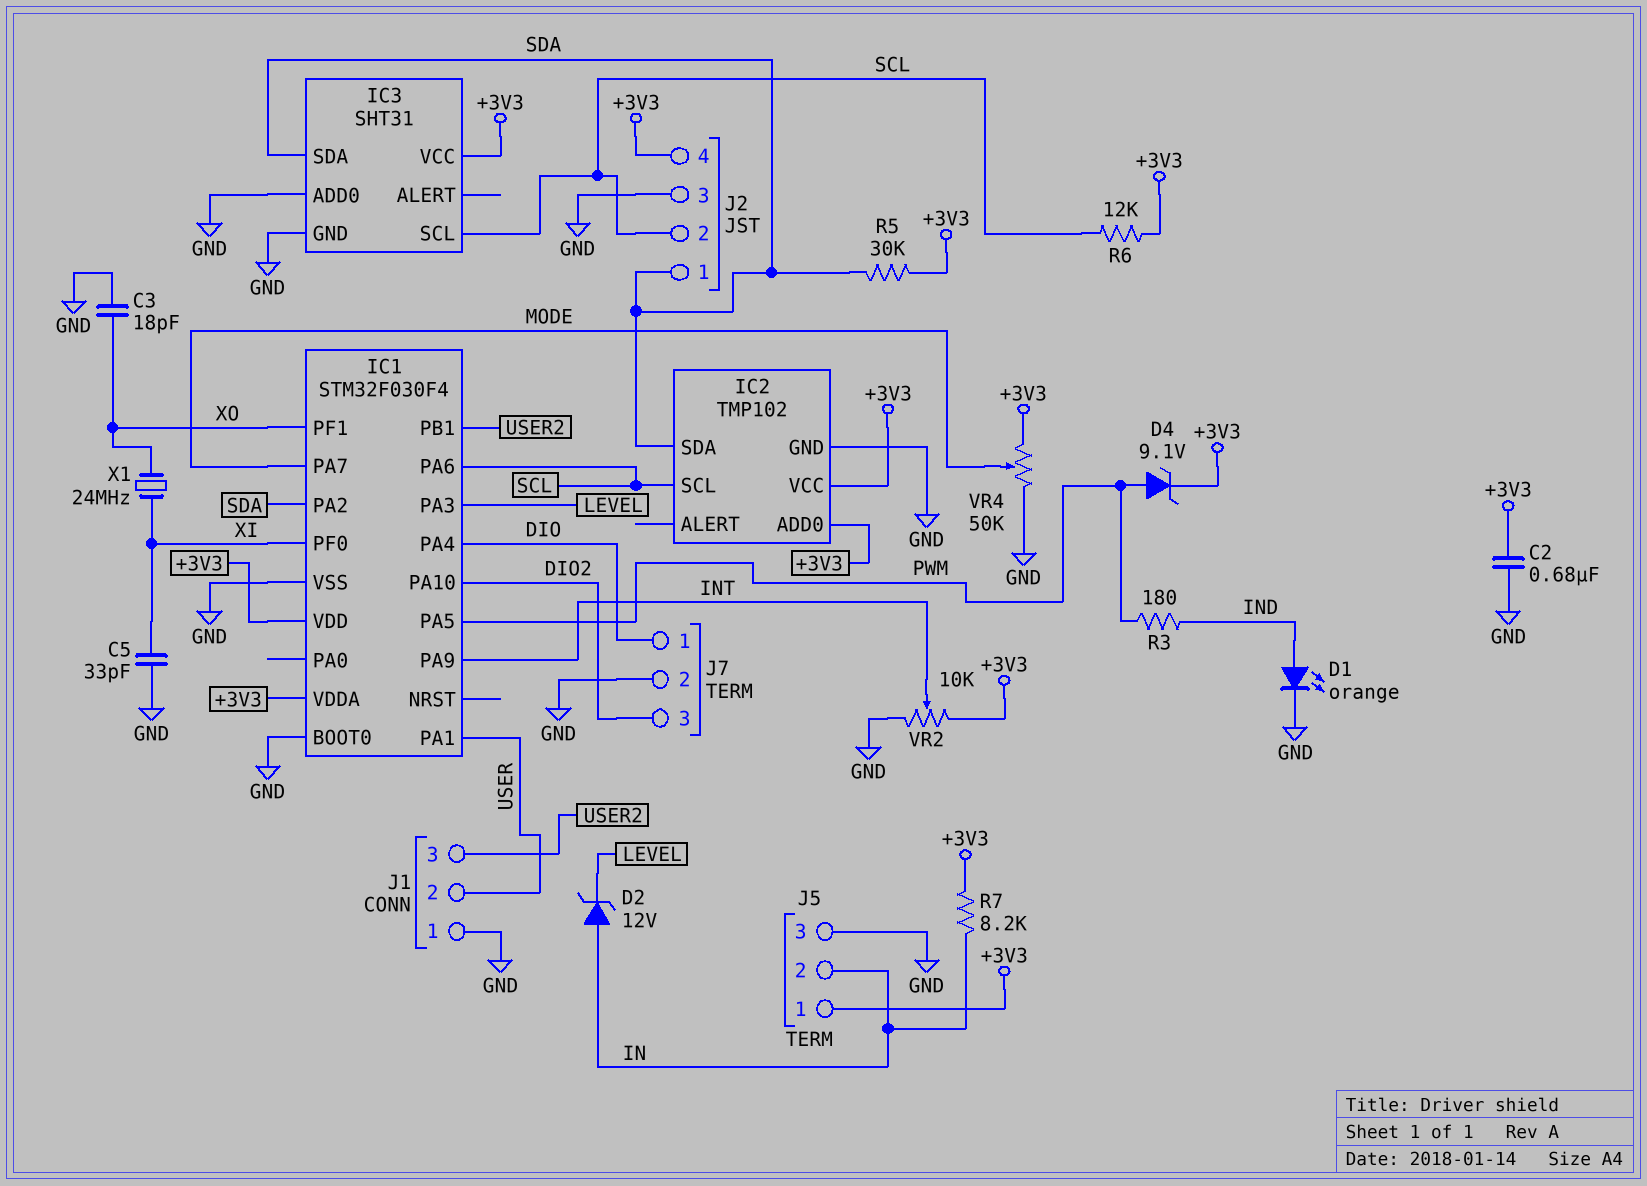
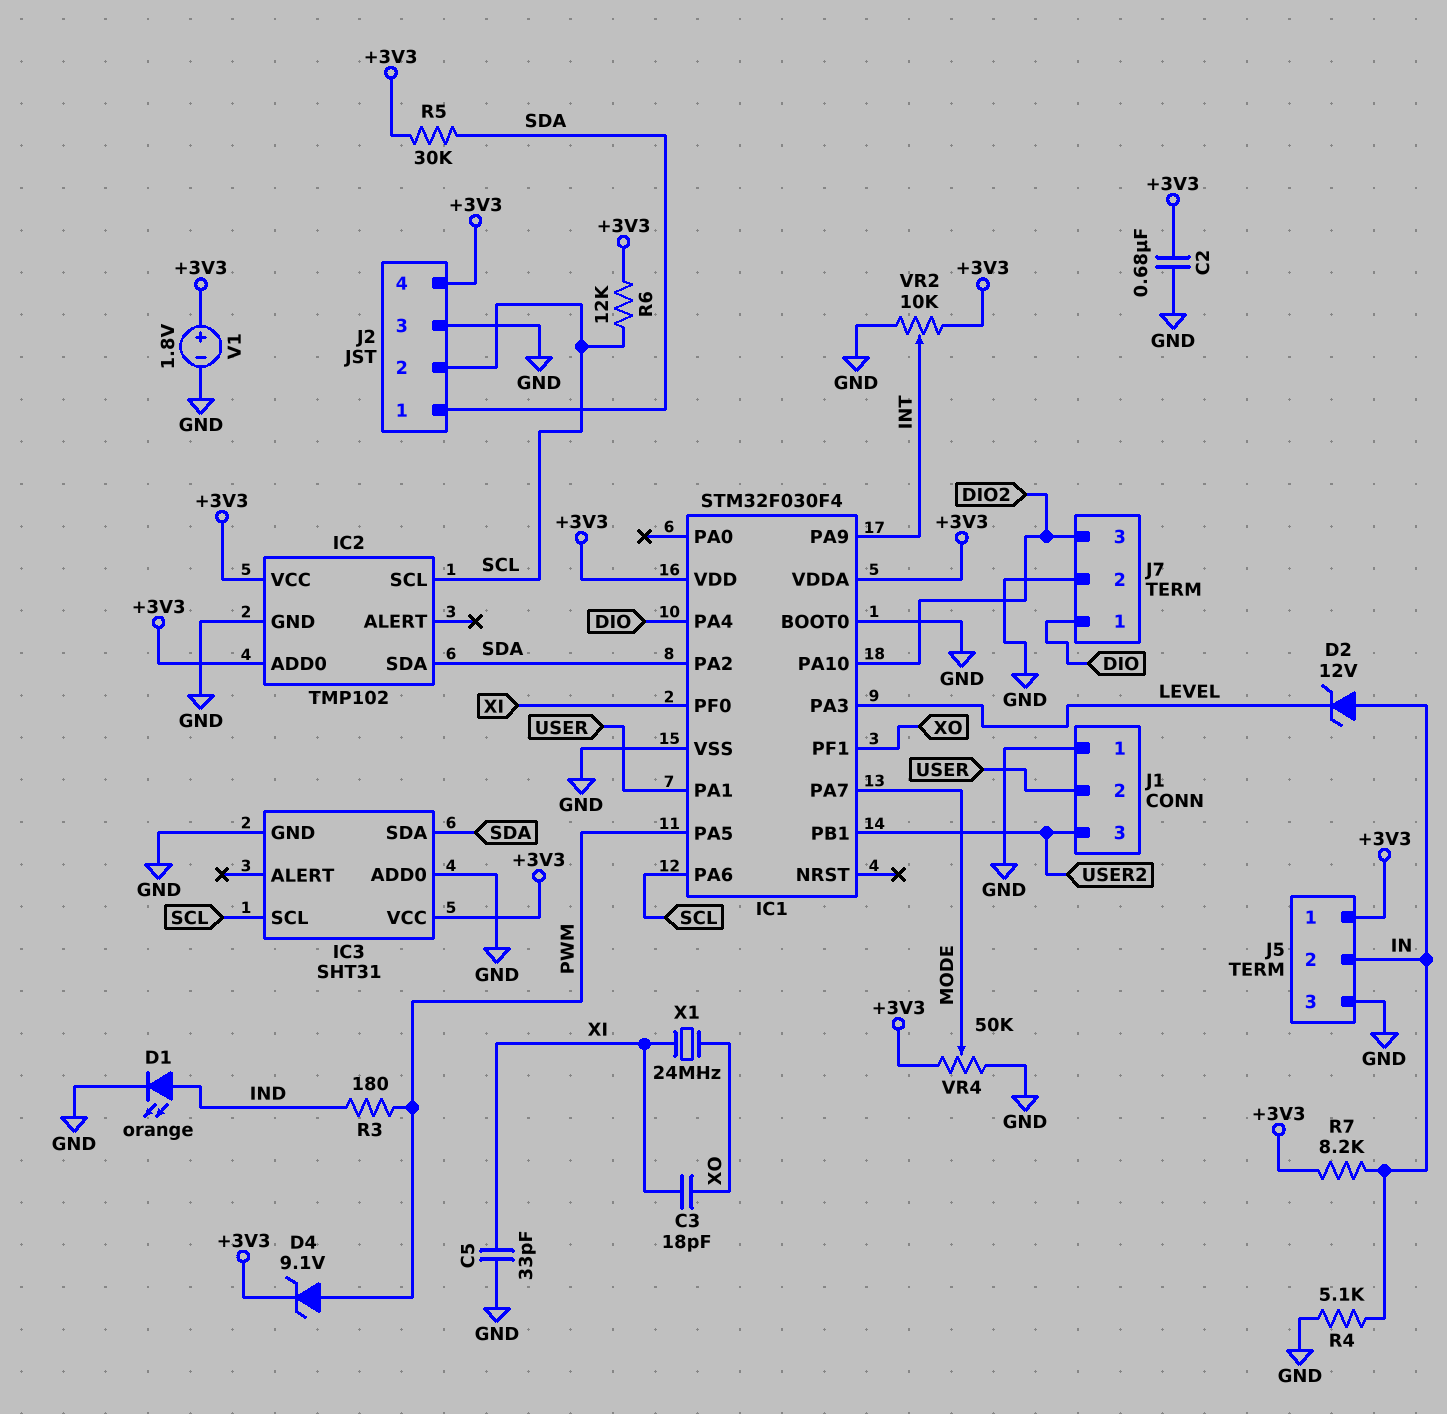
C3: 18pF (GND, XO) -> 18pF (XI, XO)
R4: none -> 5.1k (GND, IN)
V1: none -> 1.8V (plus +3V3, minus GND)

